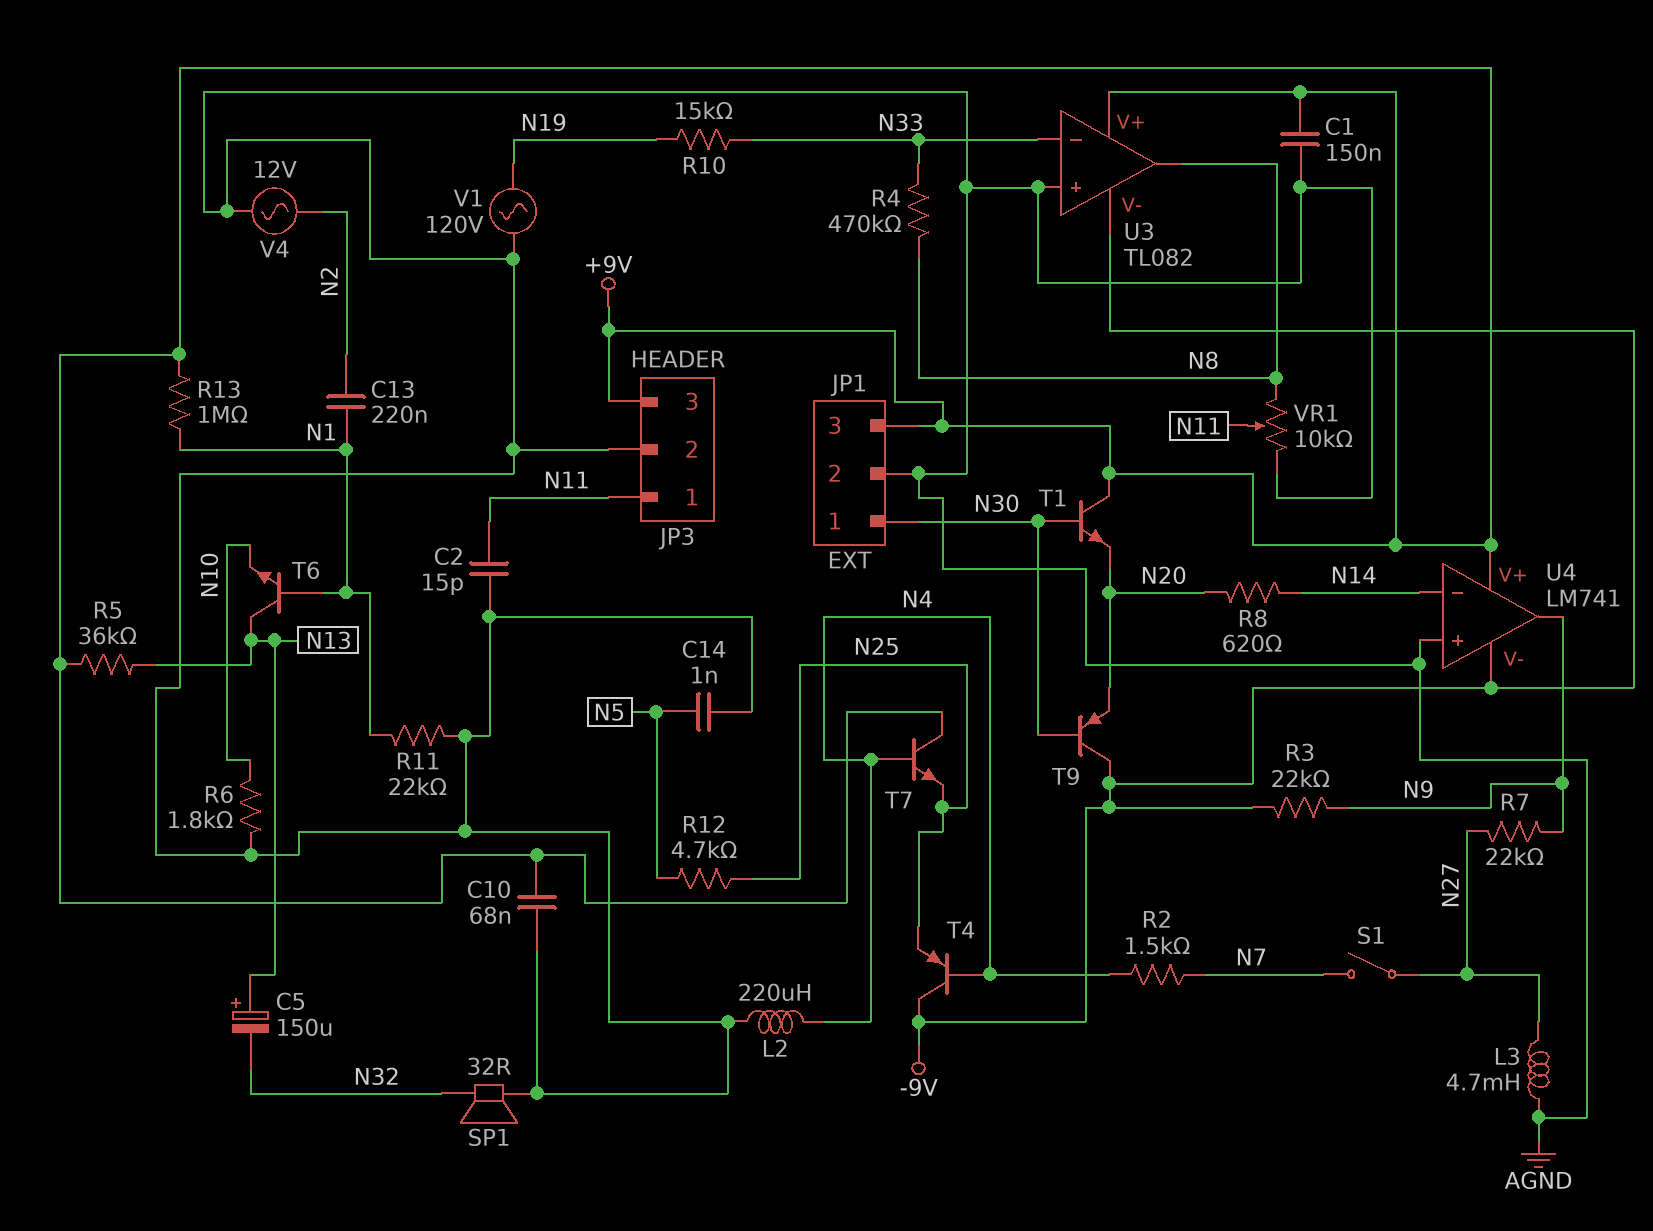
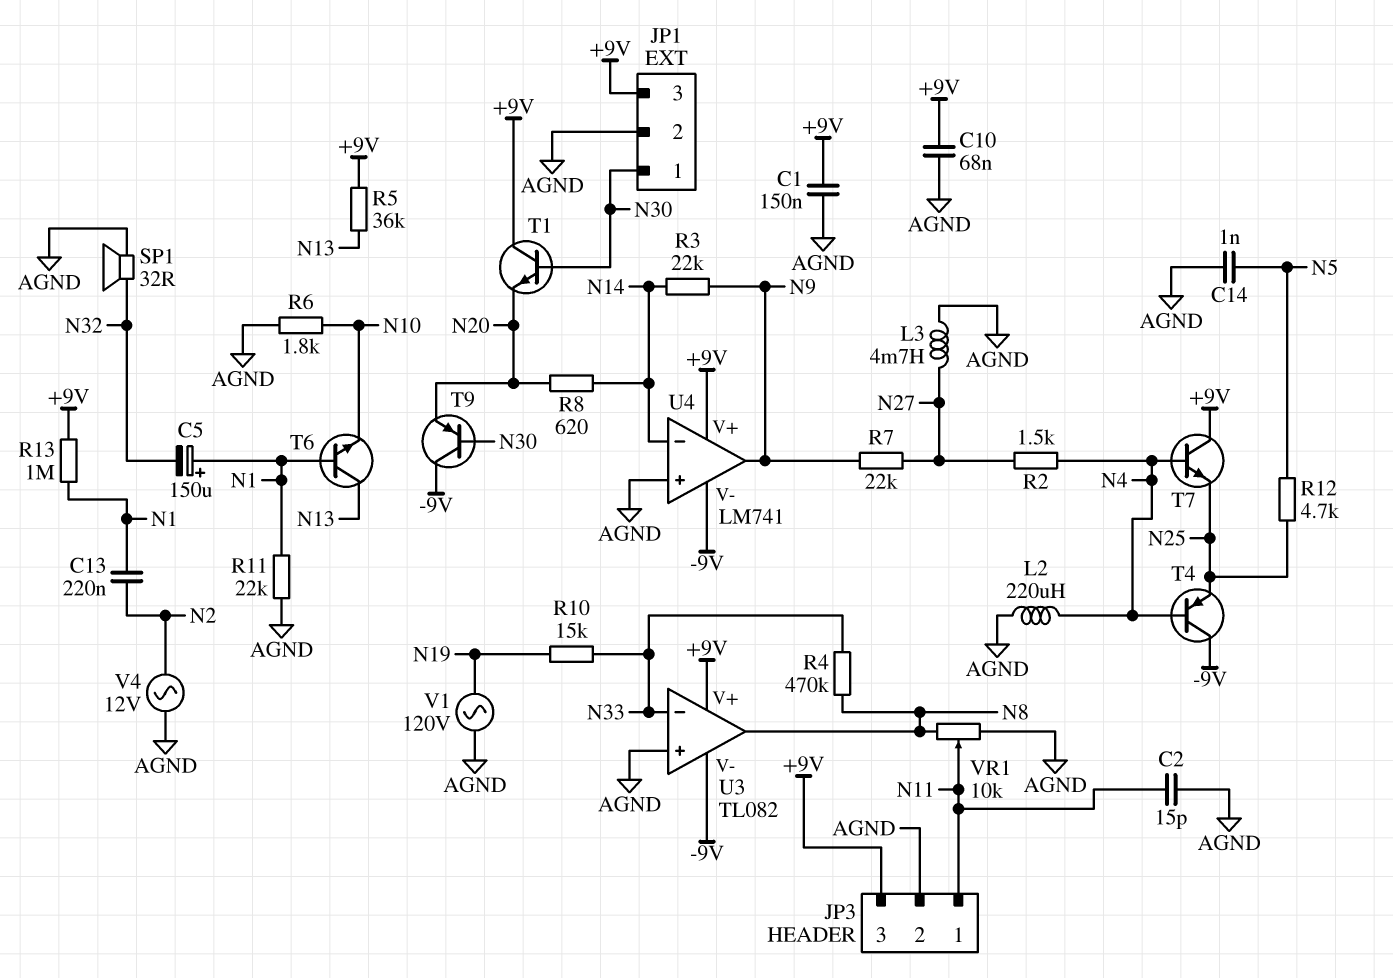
C5: 150uF (plus N13, minus N32) -> 150uF (plus N1, minus N32)
R2: 1.5k (N4, N7) -> 1.5k (N4, N27)
R3: 22k (-9V, N9) -> 22k (N9, N14)
S1: switch (N7, N27) -> none

